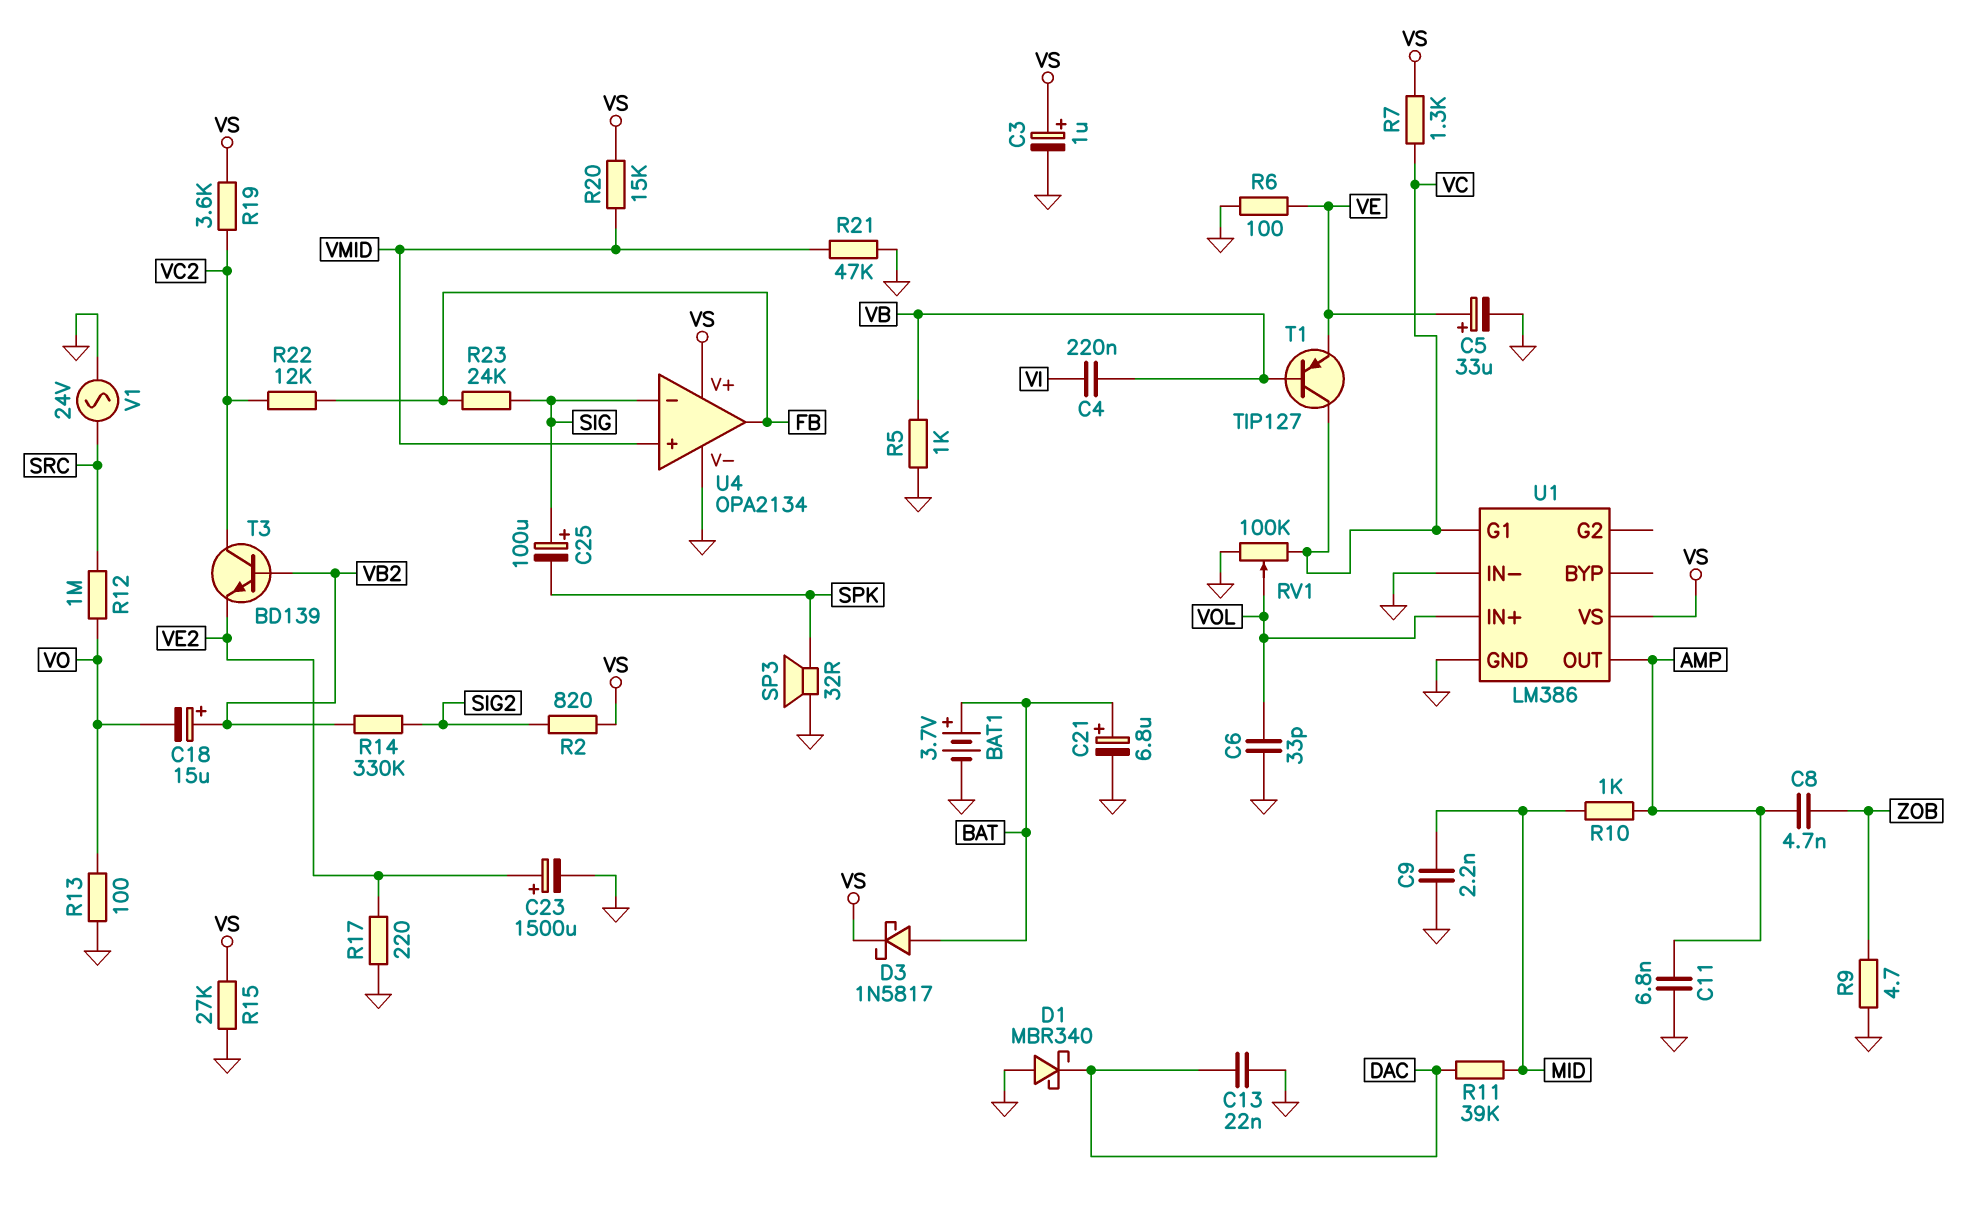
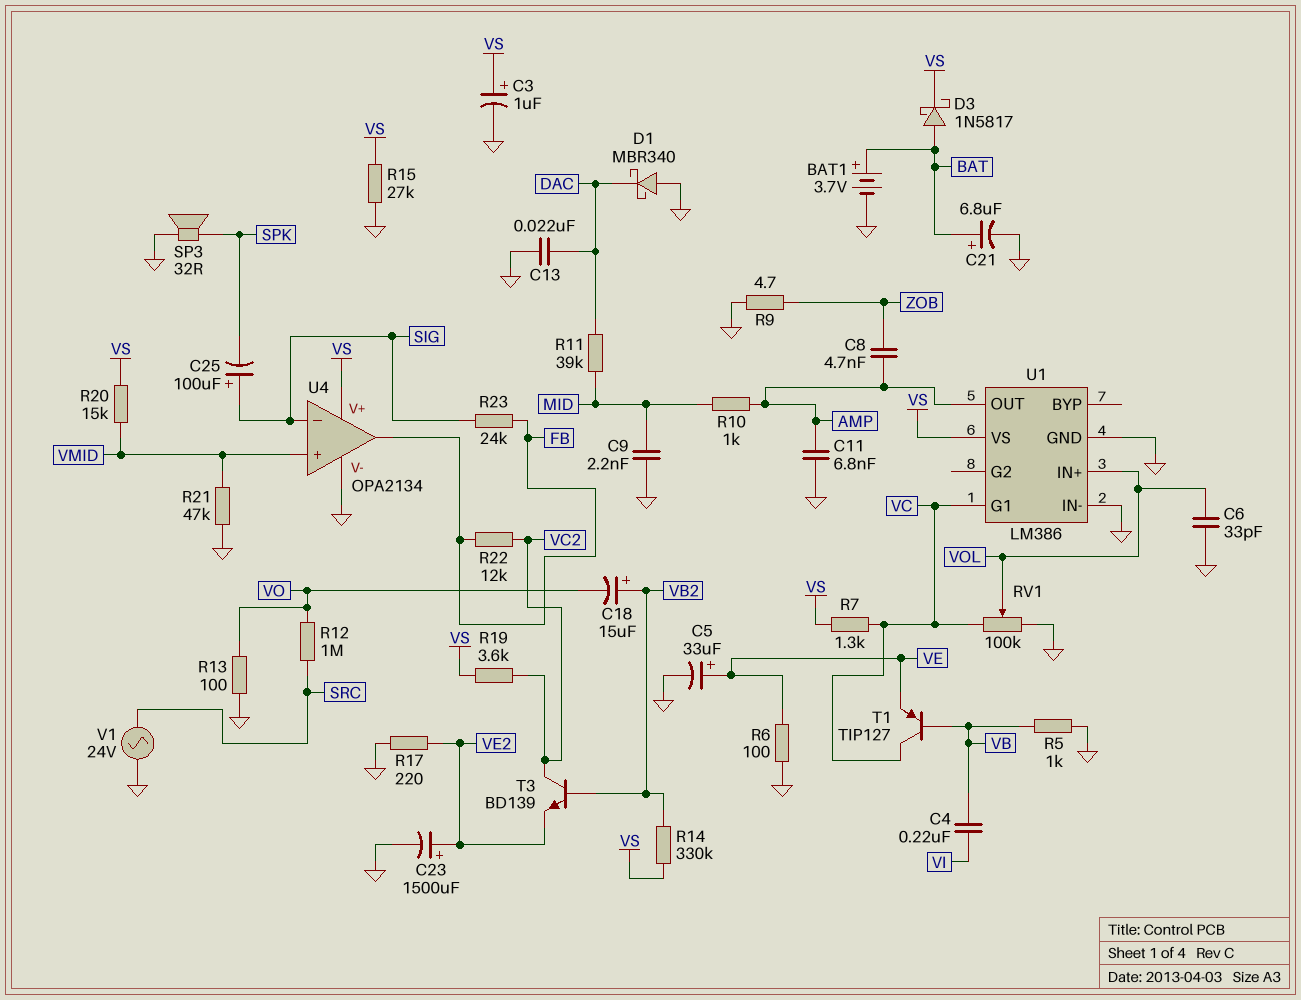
R2: 820 (SIG2, VS) -> none
R14: 330k (SIG2, VB2) -> 330k (VB2, VS)

